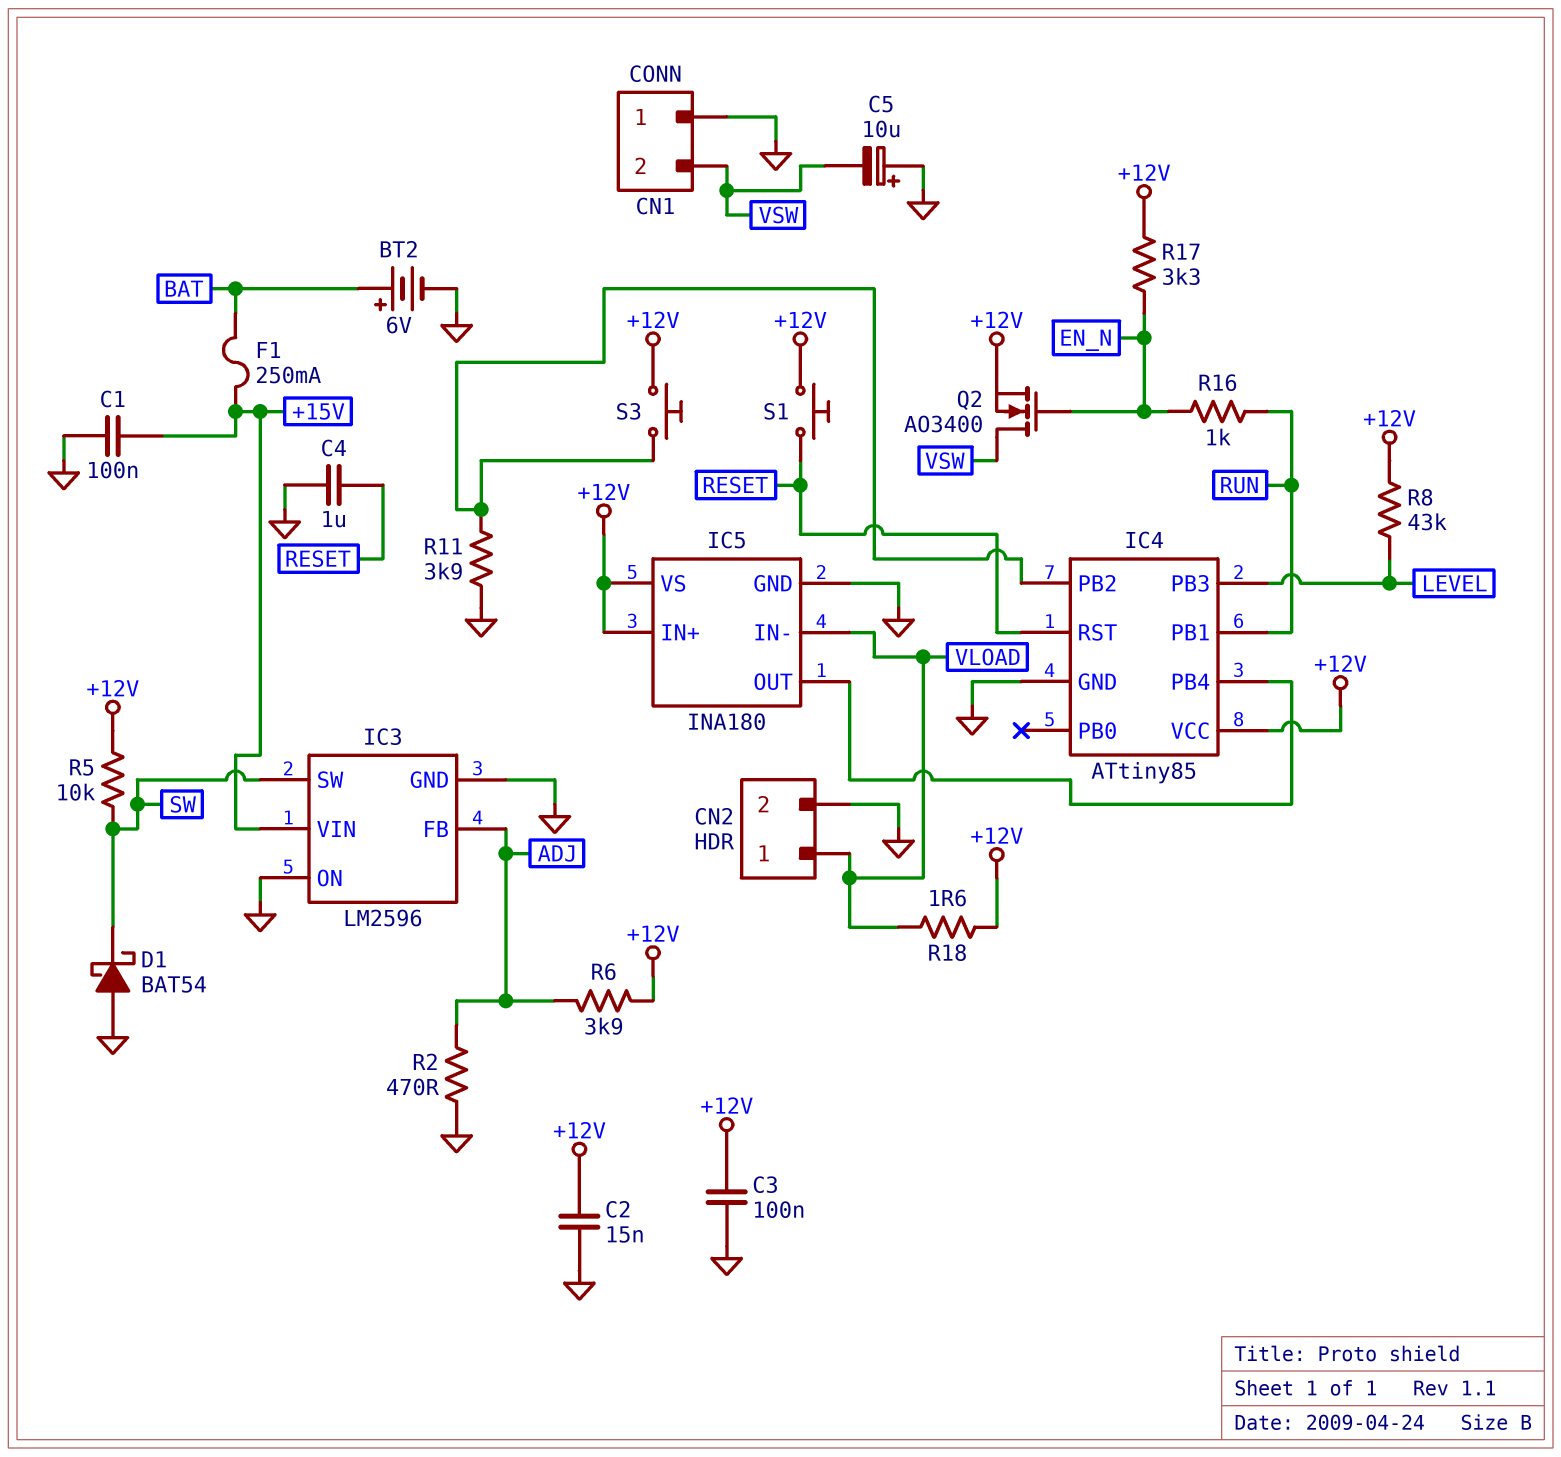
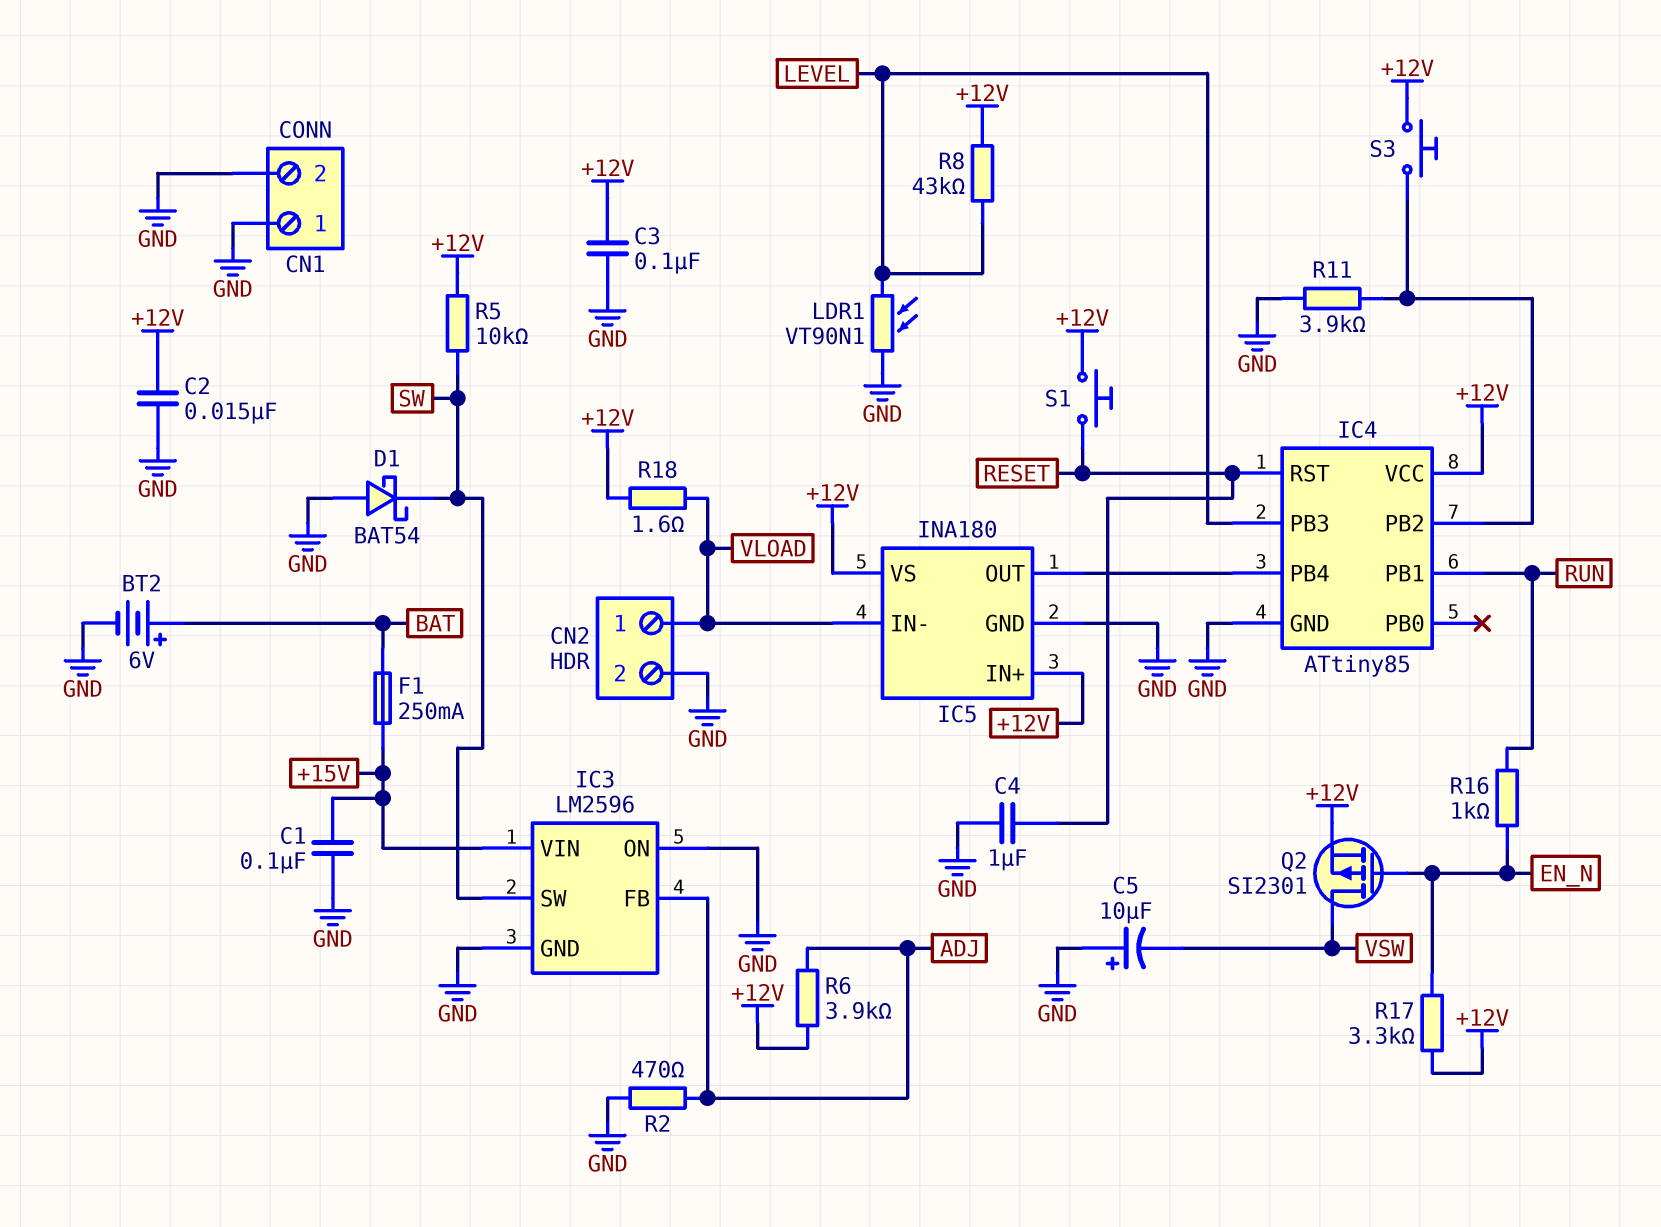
CN1 pin 2: VSW -> GND
LDR1: none -> VT90N1 (GND, LEVEL)
Q2: NMOS AO3400 (G EN_N, D VSW, S +12V) -> PMOS SI2301 (G EN_N, D VSW, S +12V)

